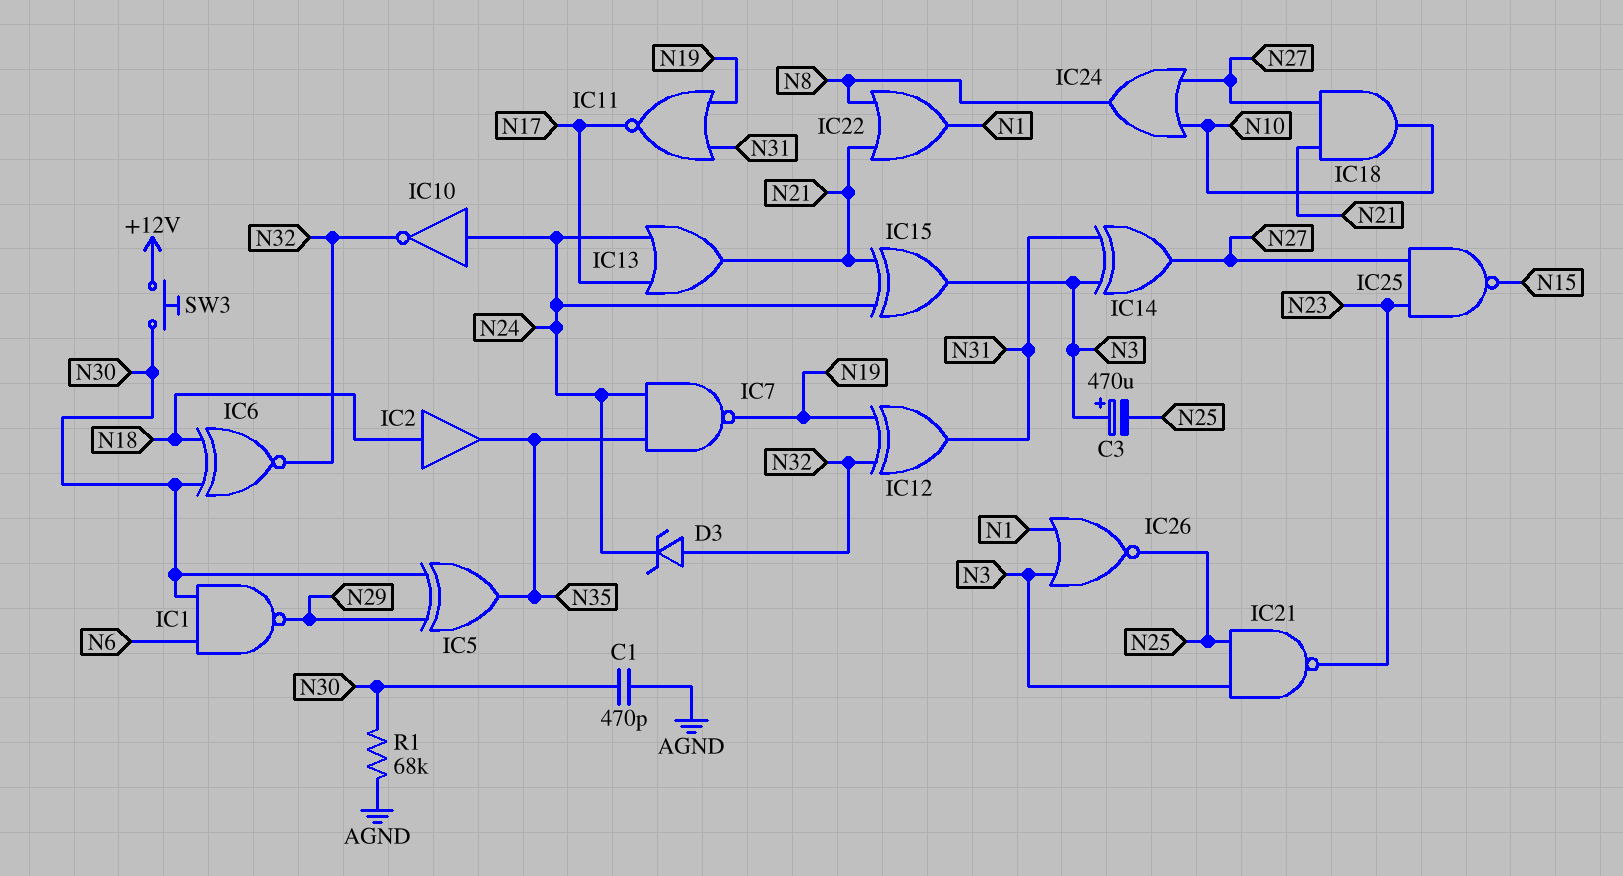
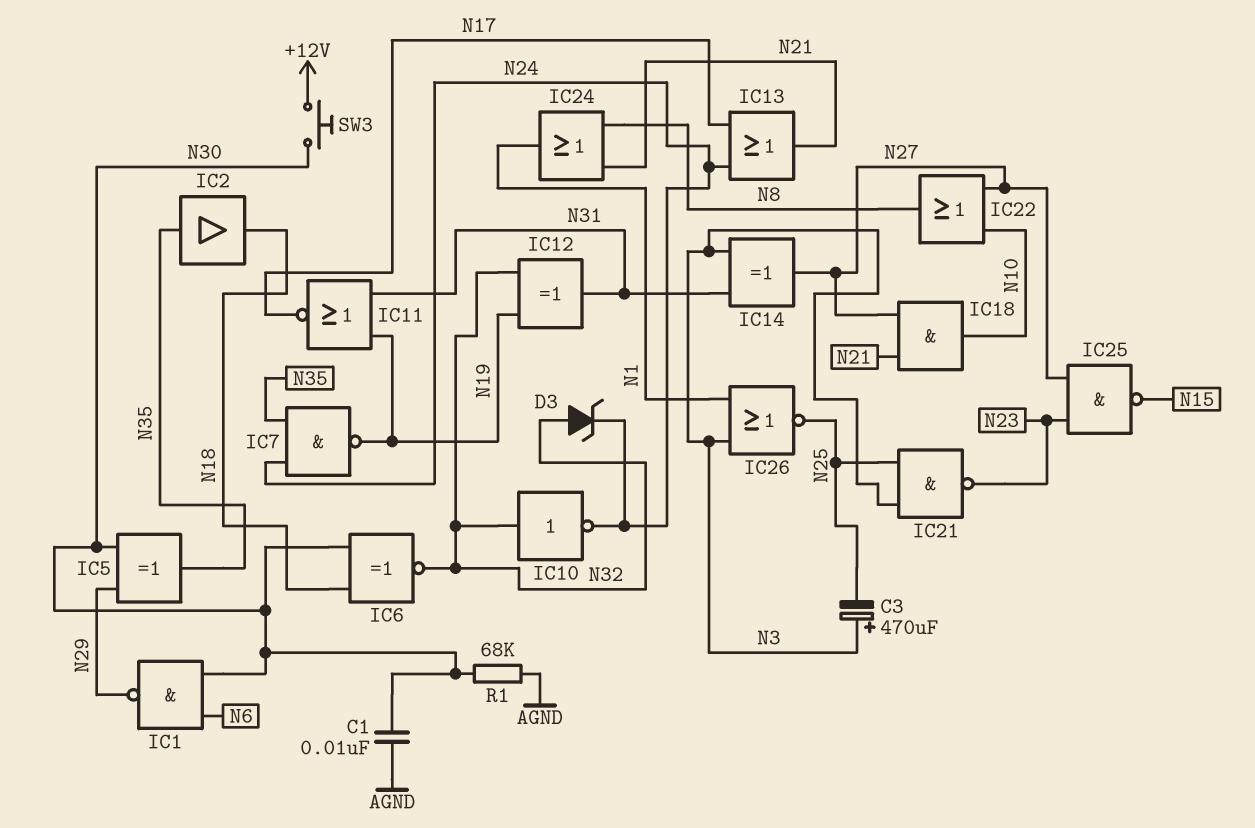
C1: 470pF (AGND, N30) -> 10nF (AGND, N30)
IC2: buffer (in N18, out N35) -> buffer (in N35, out N18)
IC10: NOT (in N24, out N32) -> NOT (in N32, out N24)
IC15: XOR (in N21, in N24, out N3) -> none
IC22: OR (in N8, in N21, out N1) -> OR (in N10, in N27, out N8)
IC24: OR (in N10, in N27, out N8) -> OR (in N8, in N21, out N1)

